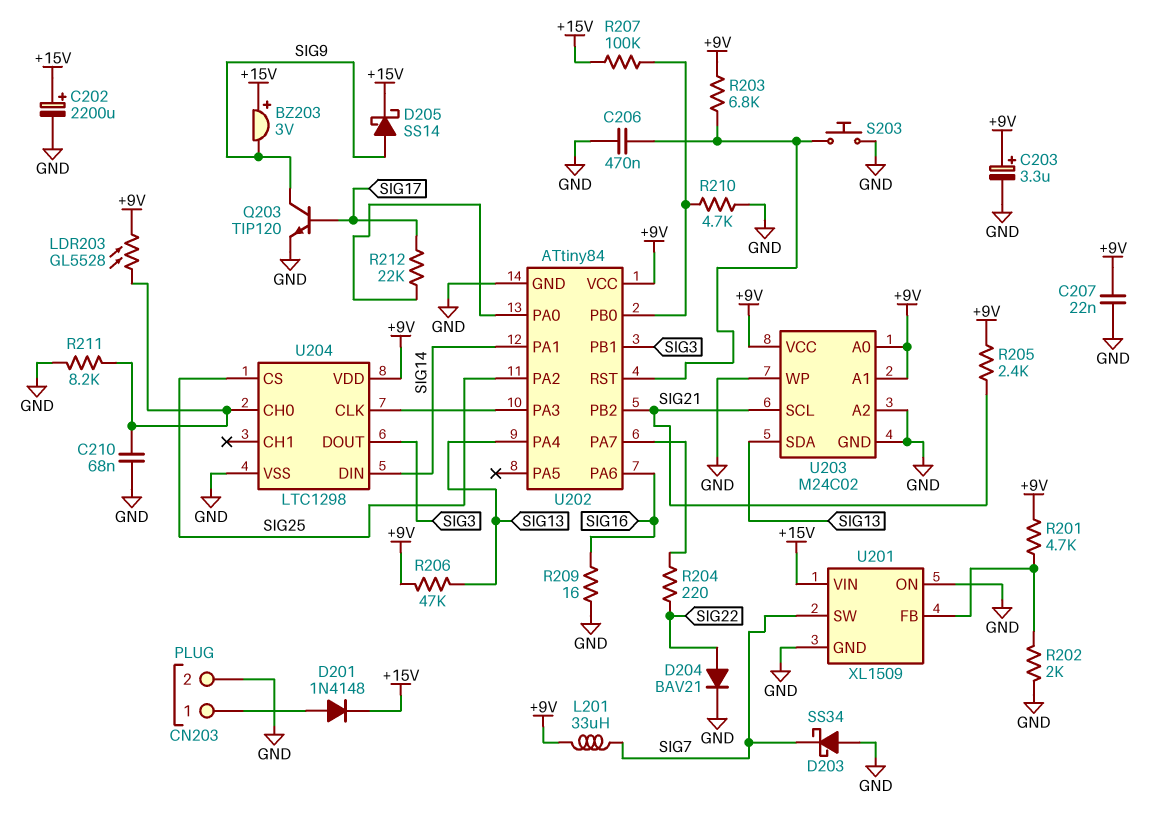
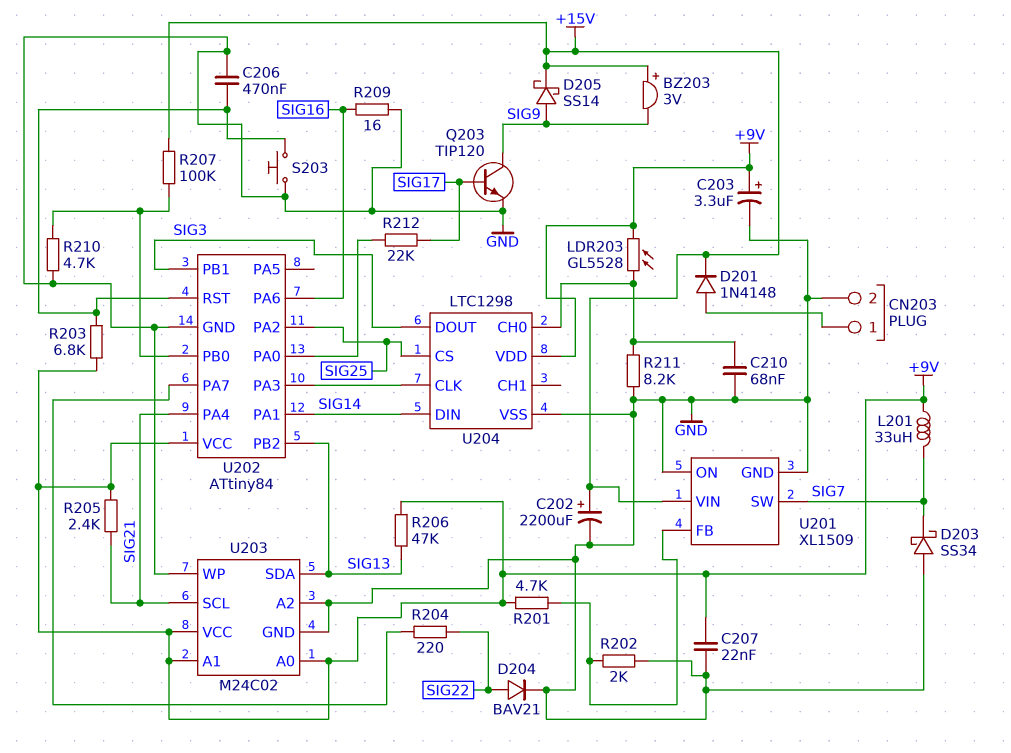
U202 pin PA4: SIG13 -> SIG21
U202 pin PB2: SIG21 -> SIG13

